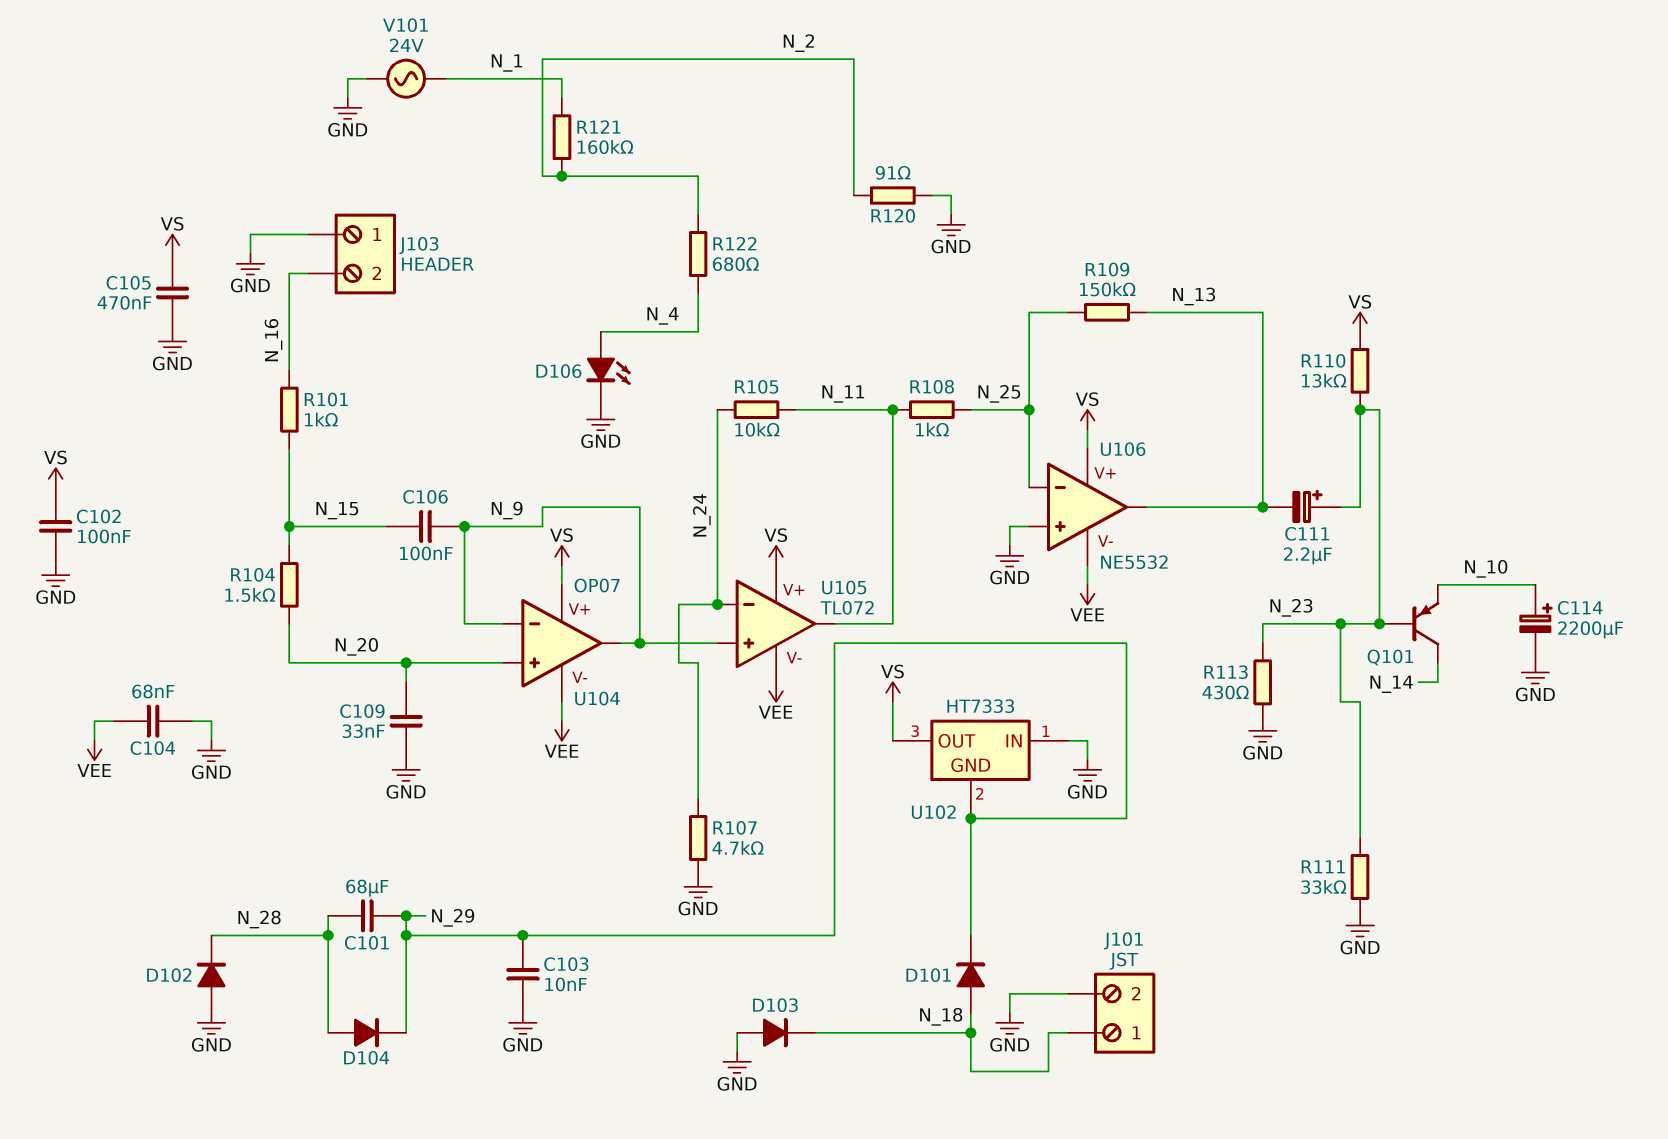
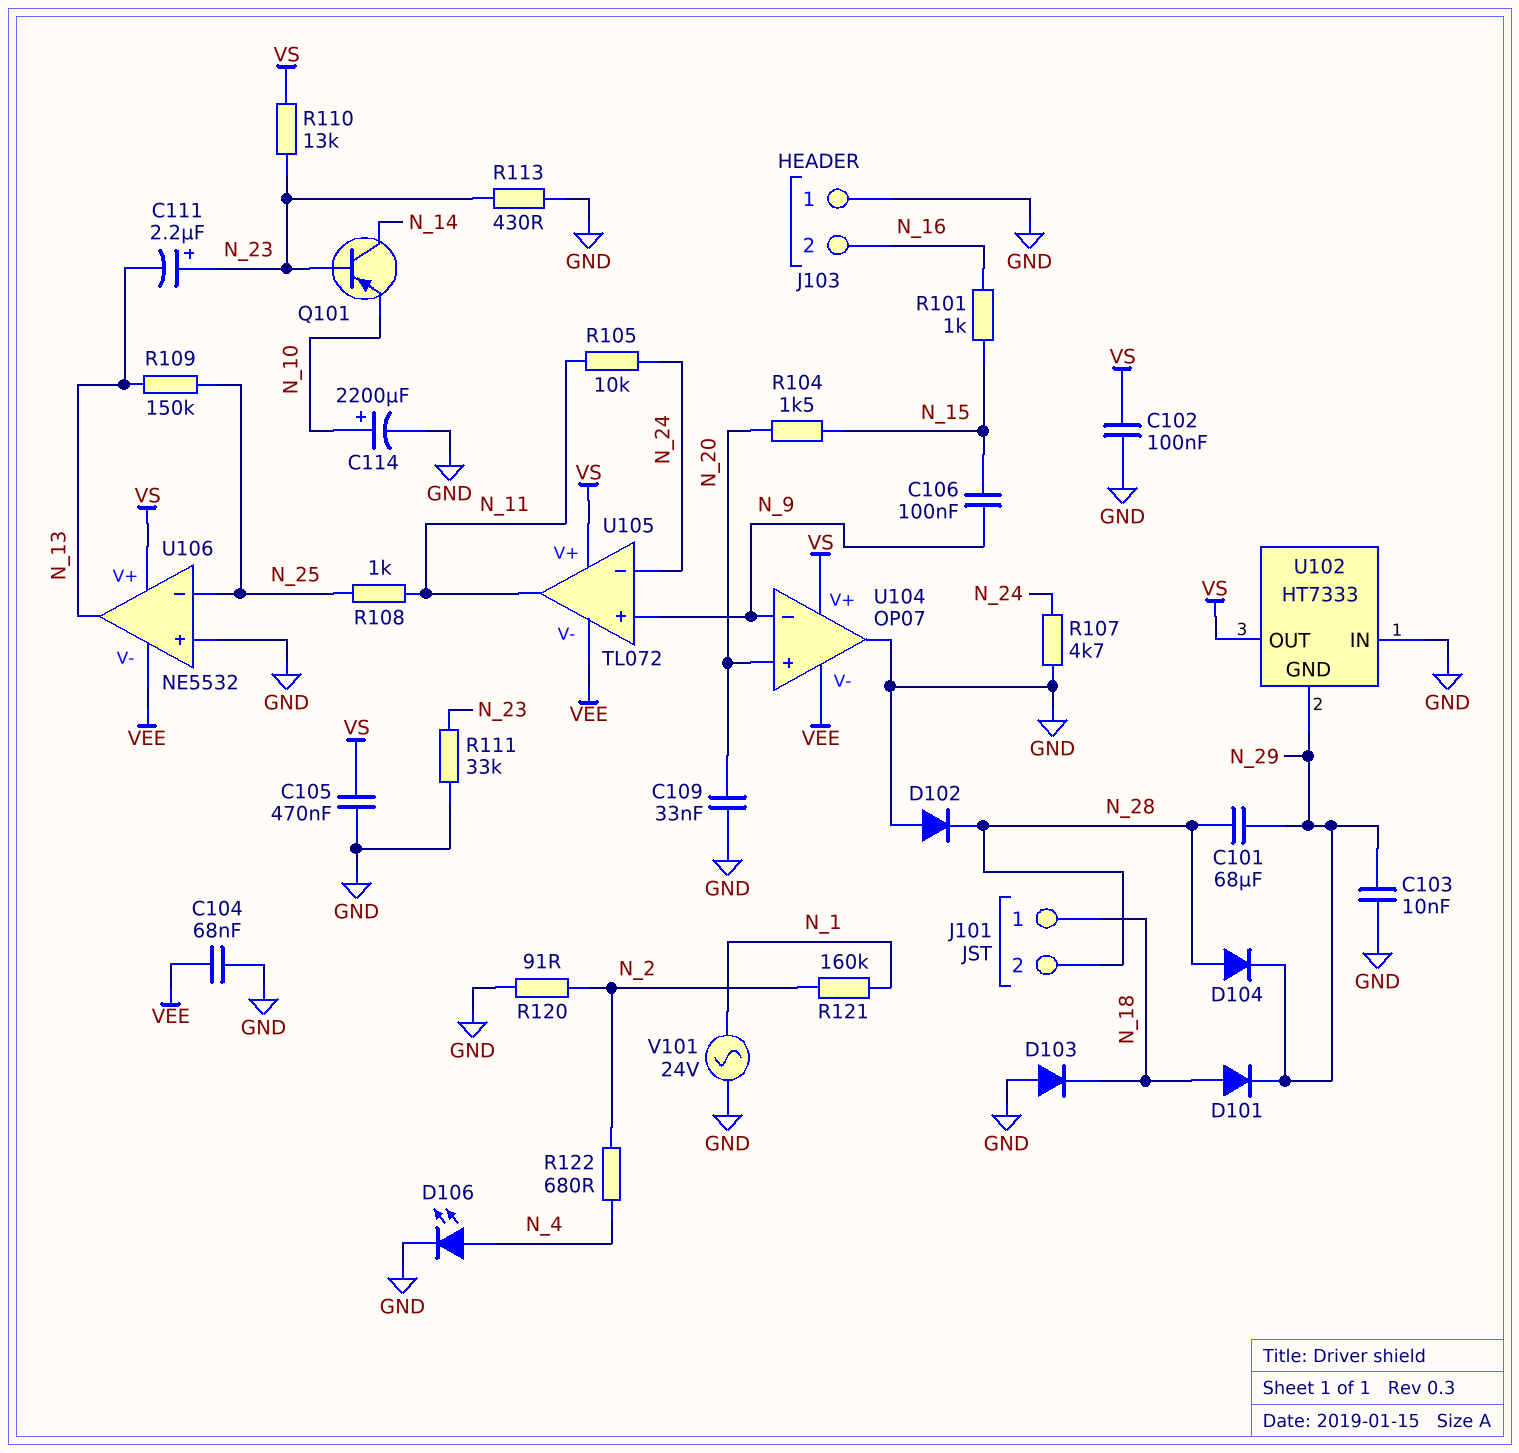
J101 pin 2: GND -> N_28
U104 pin out: N_9 -> GND

